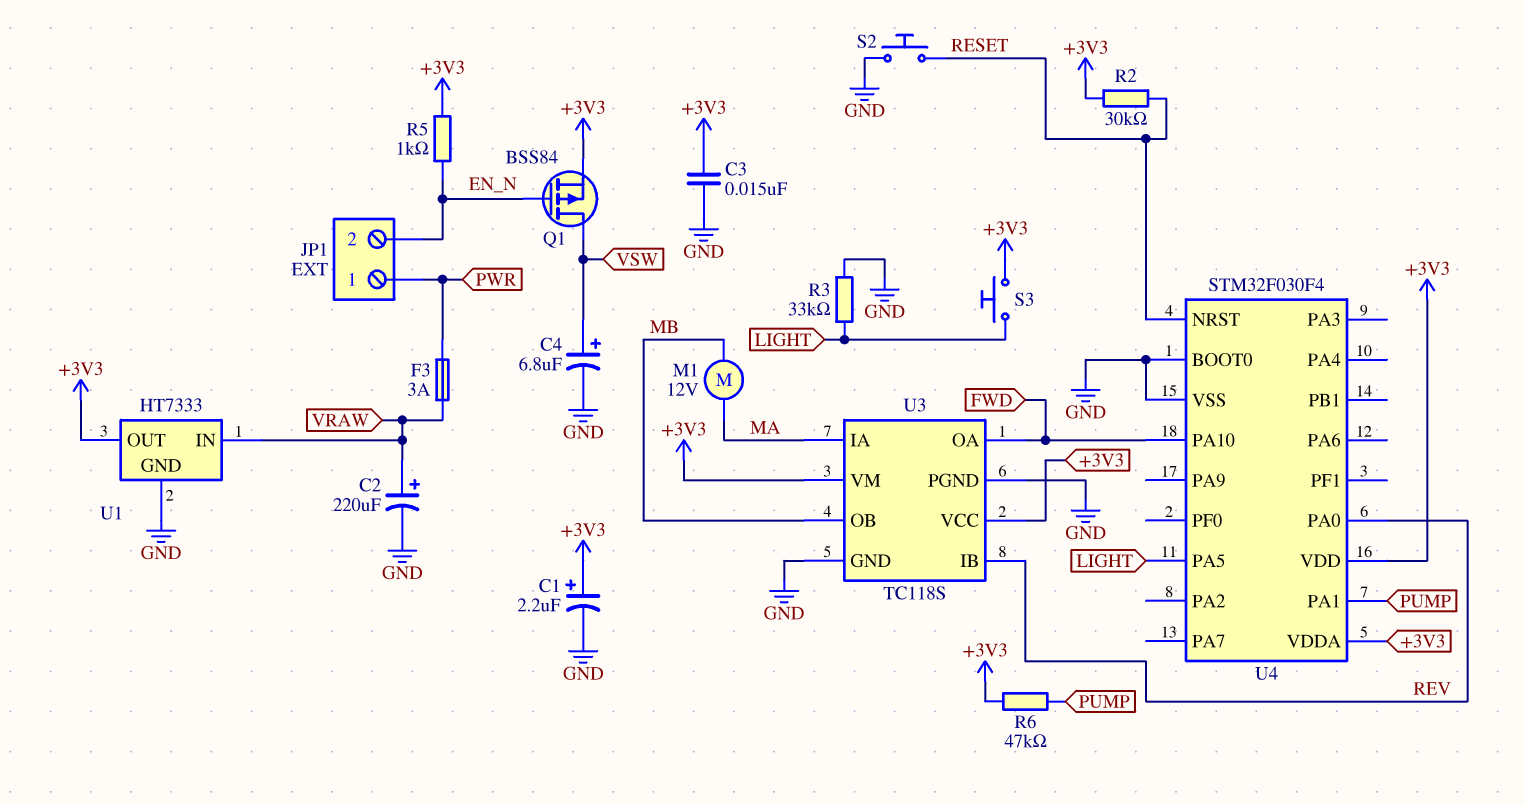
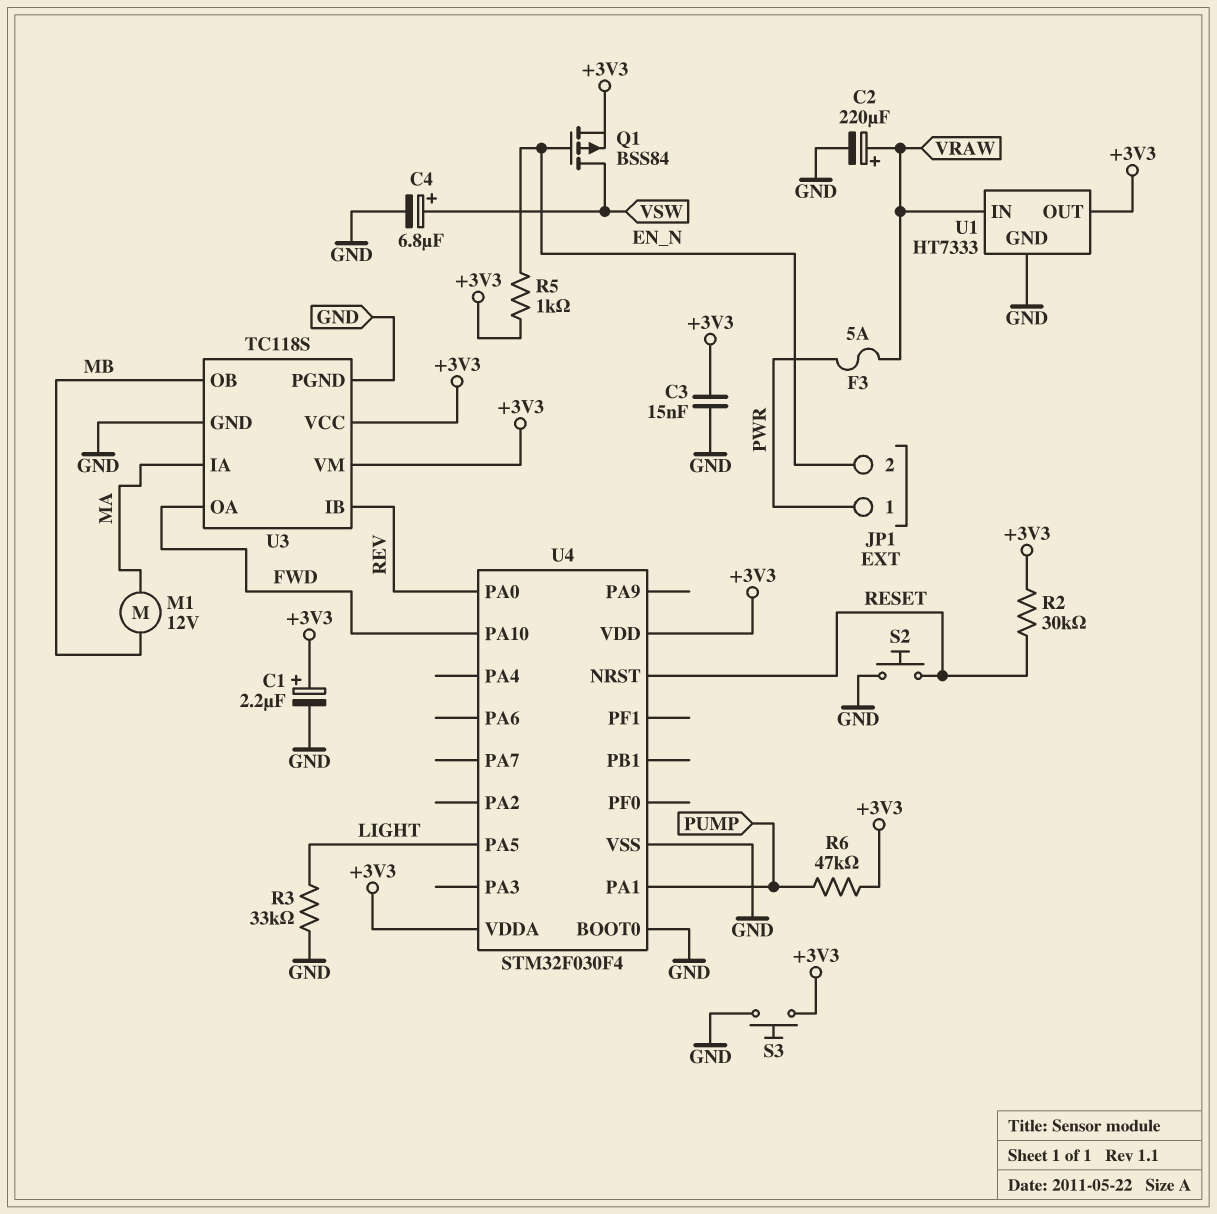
F3: 3A (PWR, VRAW) -> 5A (PWR, VRAW)
S3: button (+3V3, LIGHT) -> button (+3V3, GND)

